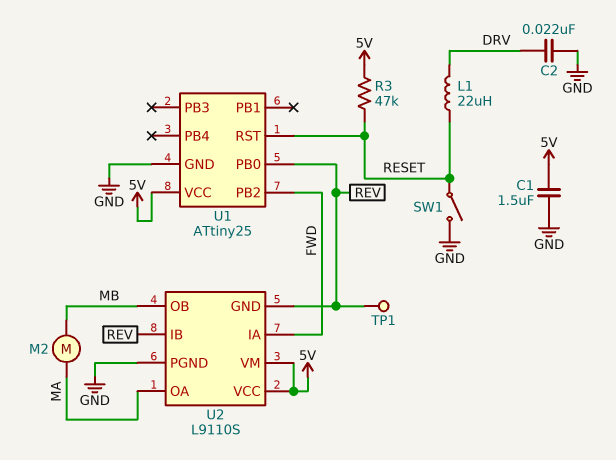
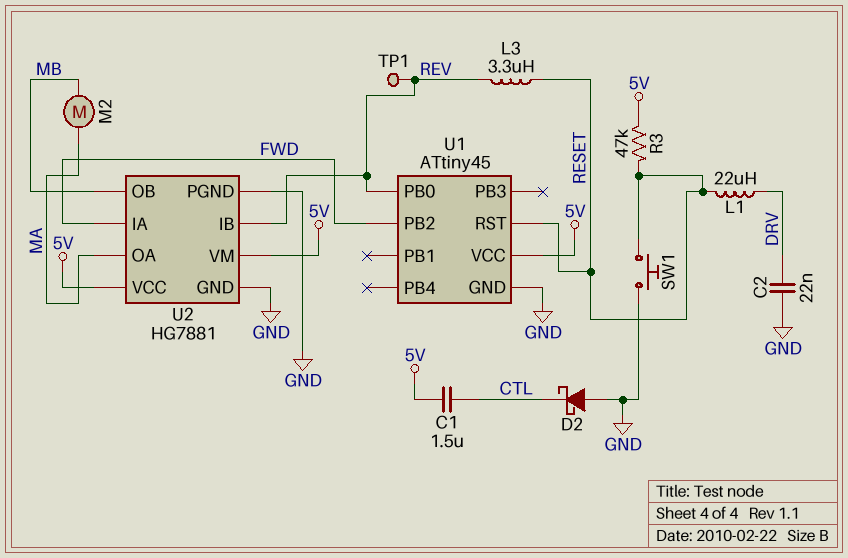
C1: 1.5uF (5V, GND) -> 1.5uF (5V, CTL)
D2: none -> schottky (A GND, K CTL)
L3: none -> 3.3uH (RESET, REV)
SW1: switch (GND, RESET) -> button (GND, RESET)
U1: ATtiny25 -> ATtiny45
U2: L9110S -> HG7881
U2 pin GND: REV -> GND

